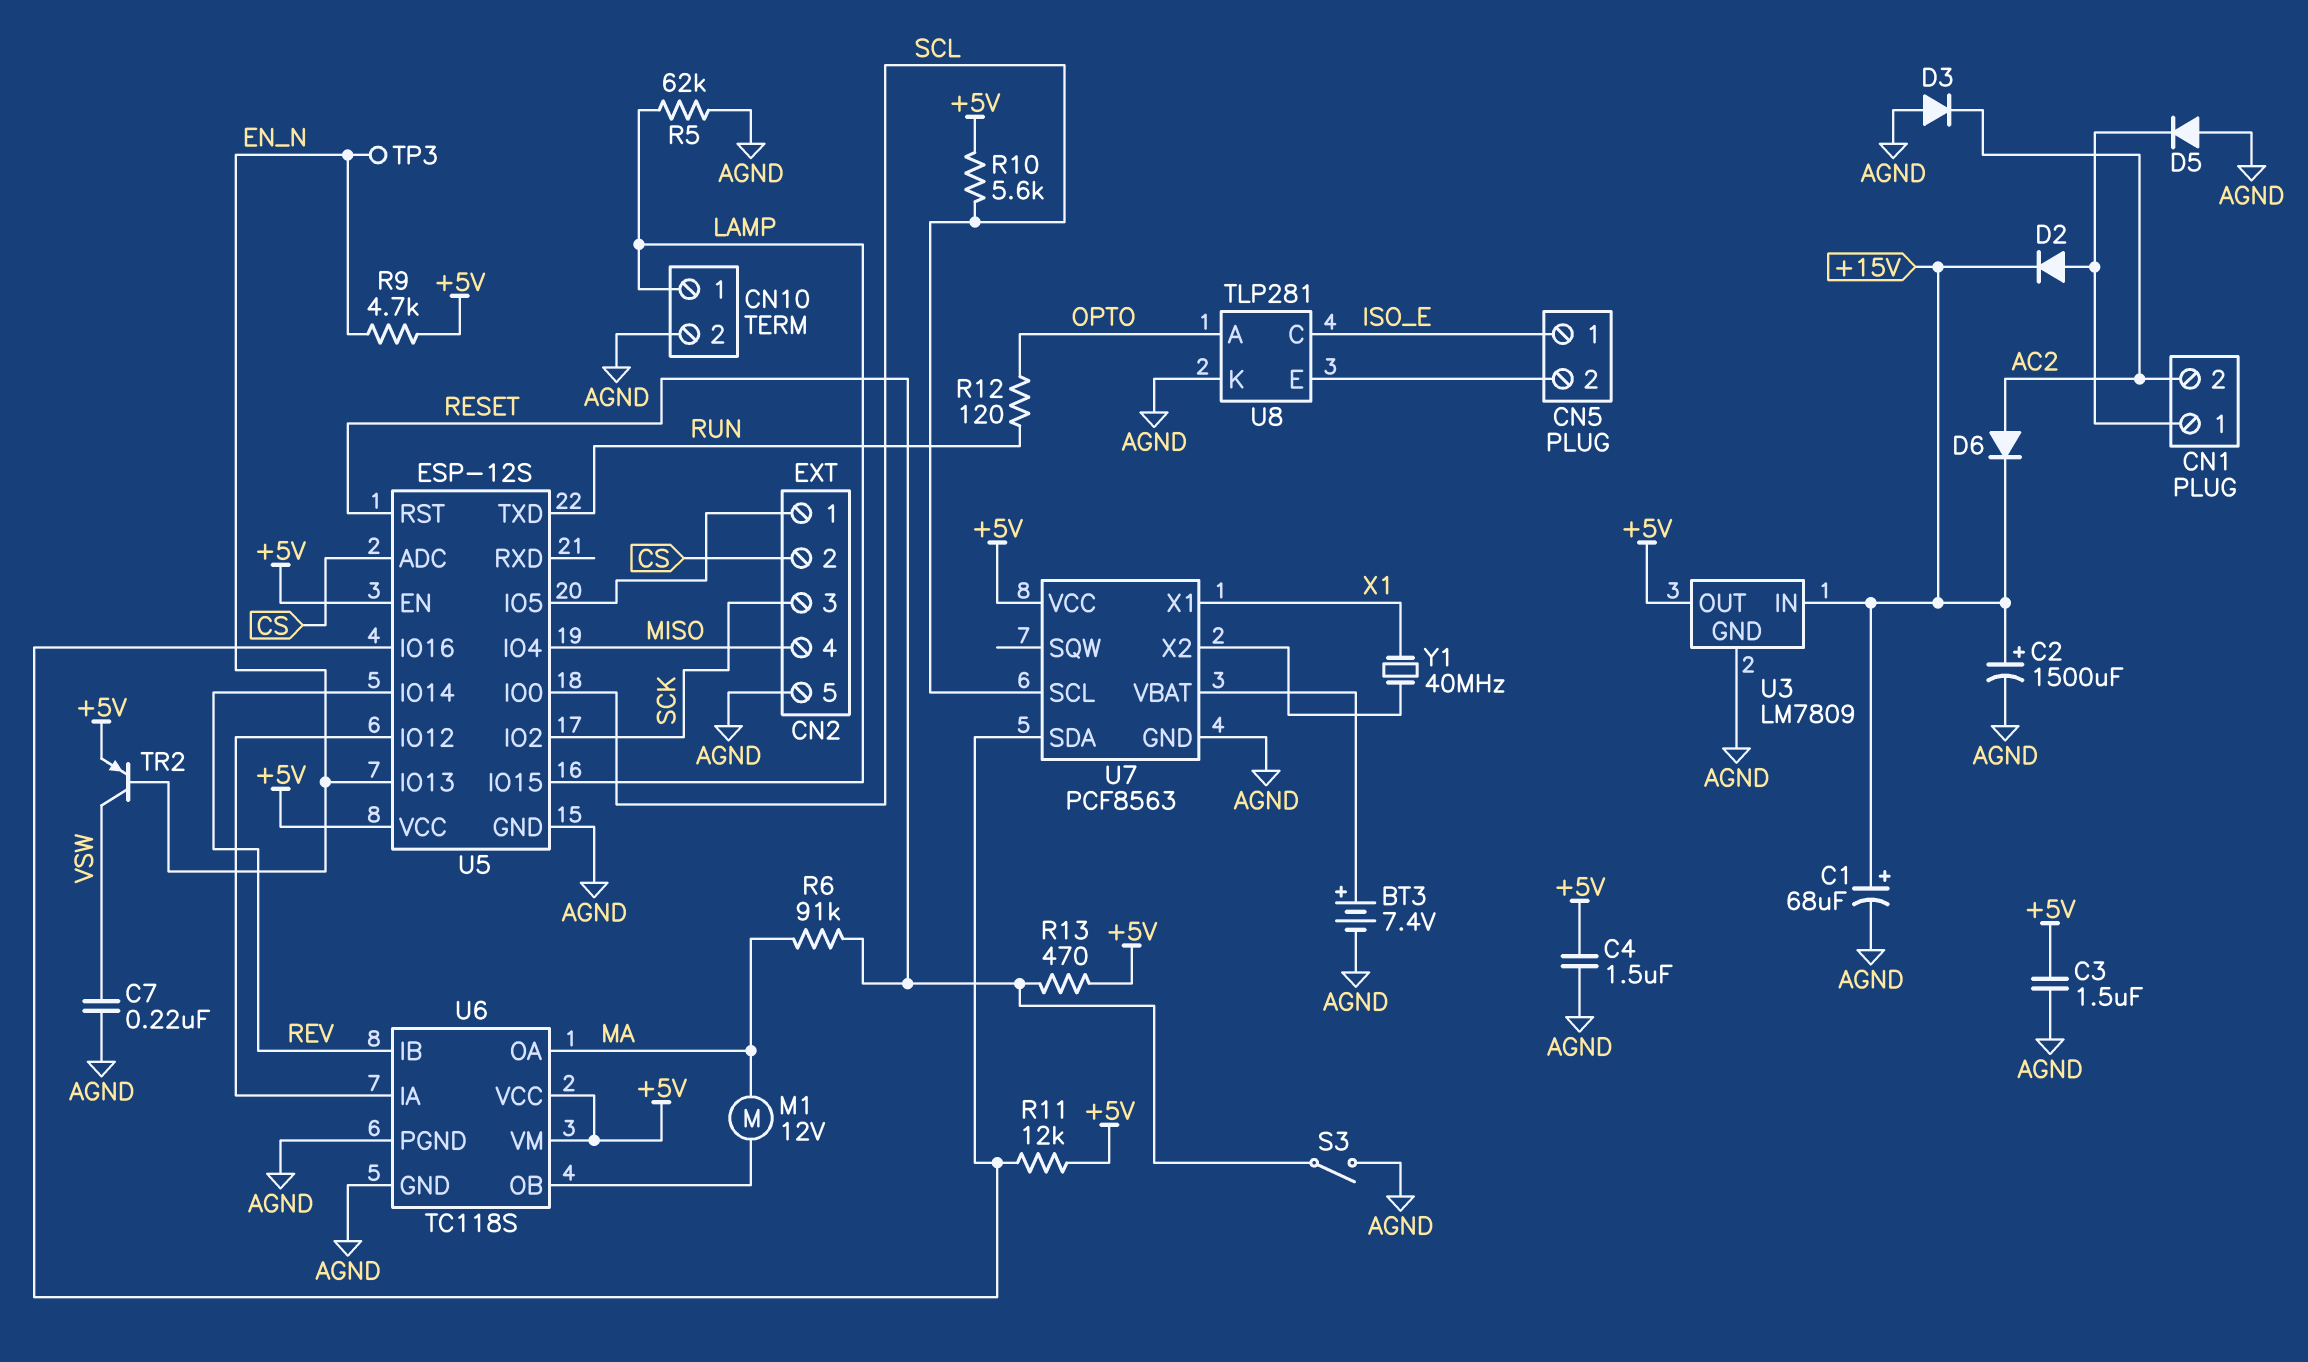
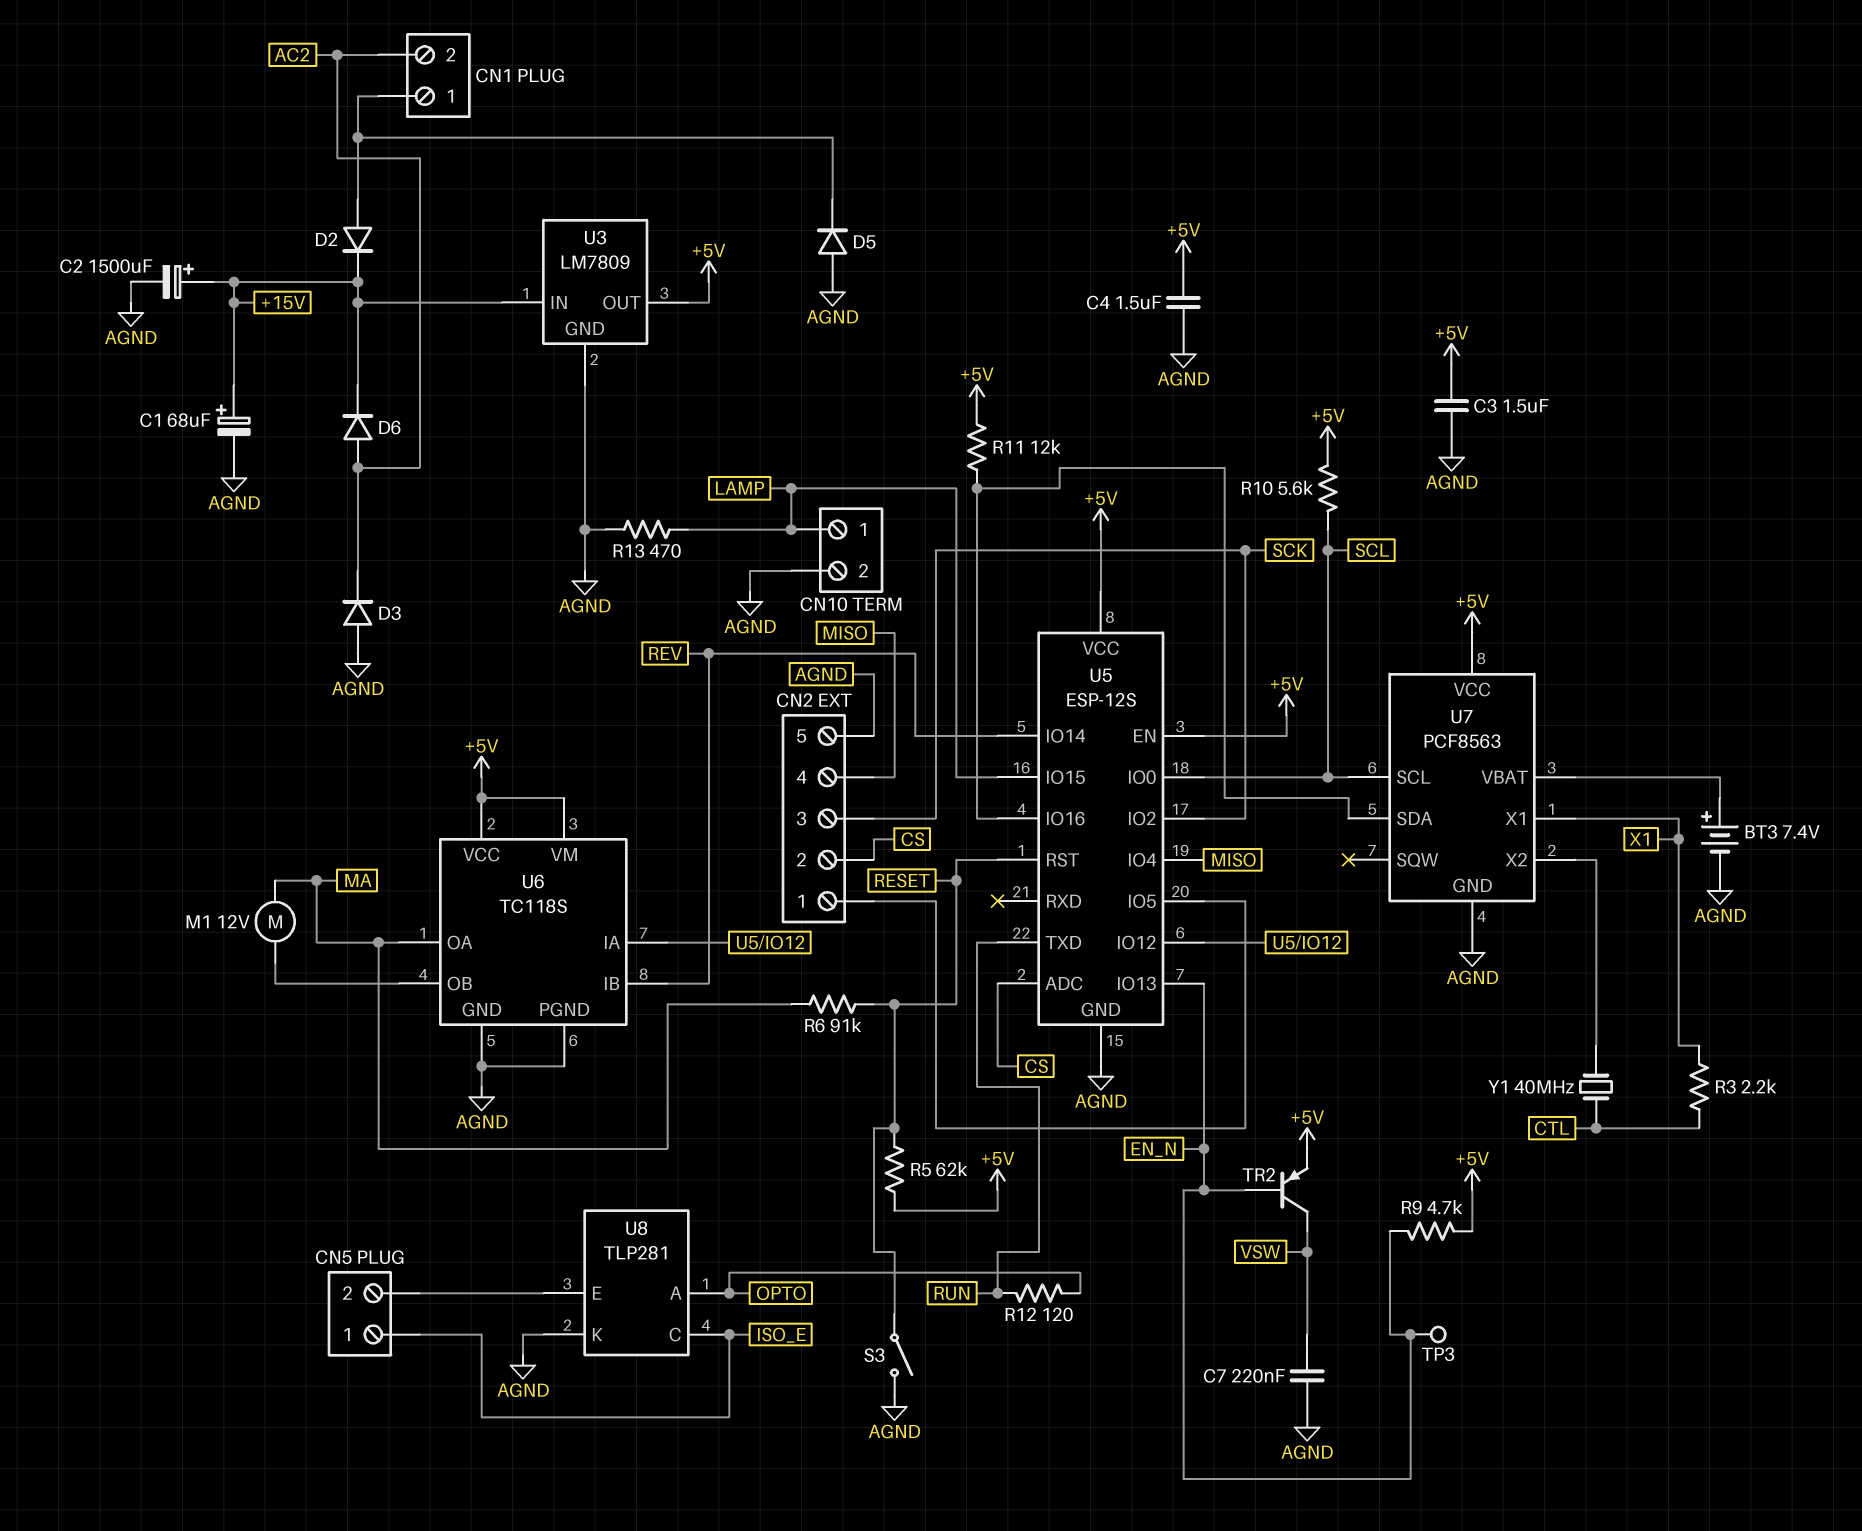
R3: none -> 2.2k (CTL, X1)
R5: 62k (AGND, LAMP) -> 62k (+5V, RESET)
R13: 470 (+5V, RESET) -> 470 (AGND, LAMP)
Y1: 40MHz (U7/X2, X1) -> 40MHz (CTL, U7/X2)

